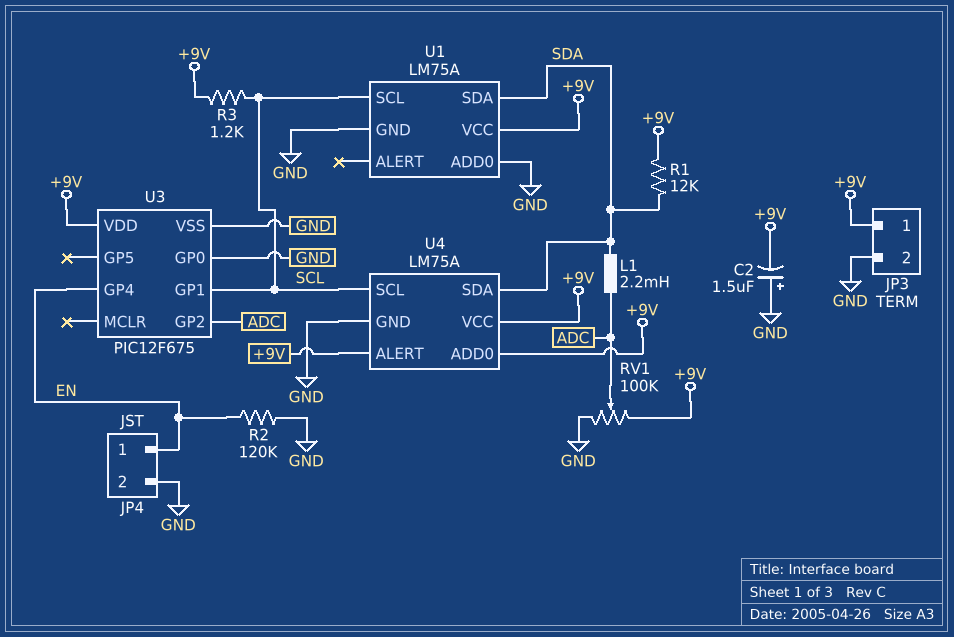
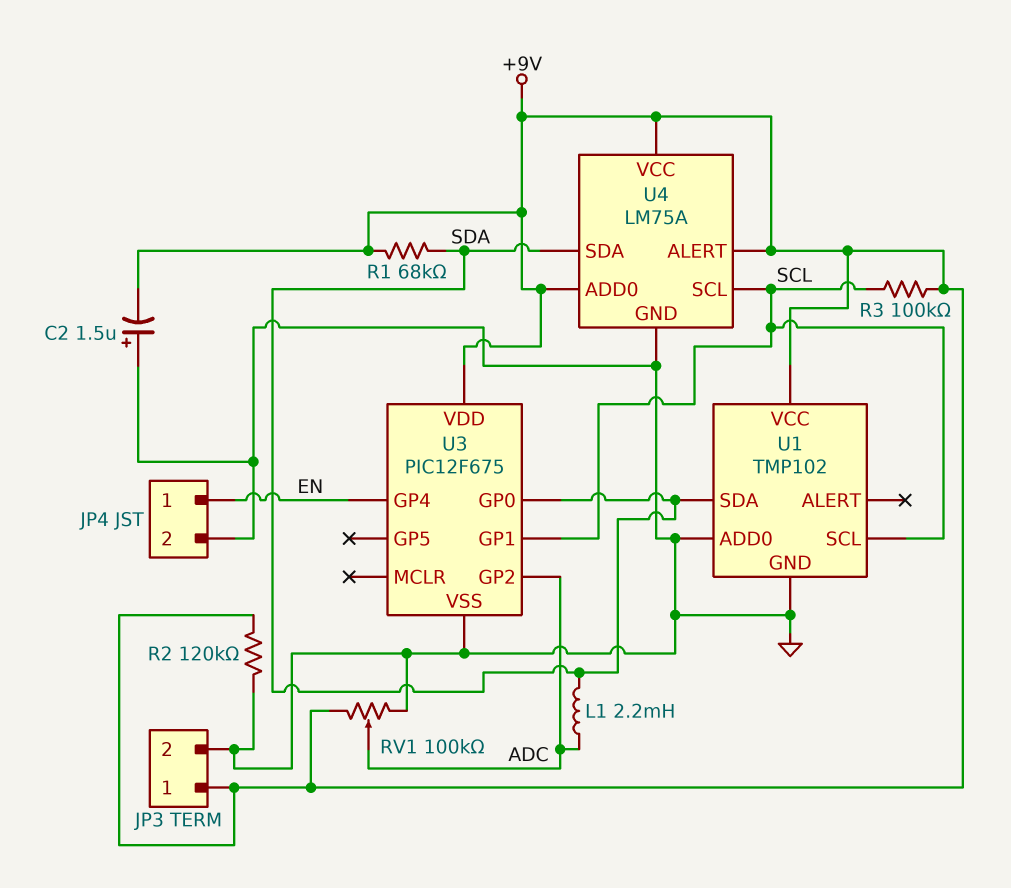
R1: 12k (+9V, SDA) -> 68k (+9V, SDA)
R2: 120k (EN, GND) -> 120k (+9V, GND)
R3: 1.2k (+9V, SCL) -> 100k (+9V, SCL)
U1: LM75A -> TMP102
U3 pin GP0: GND -> SDA

